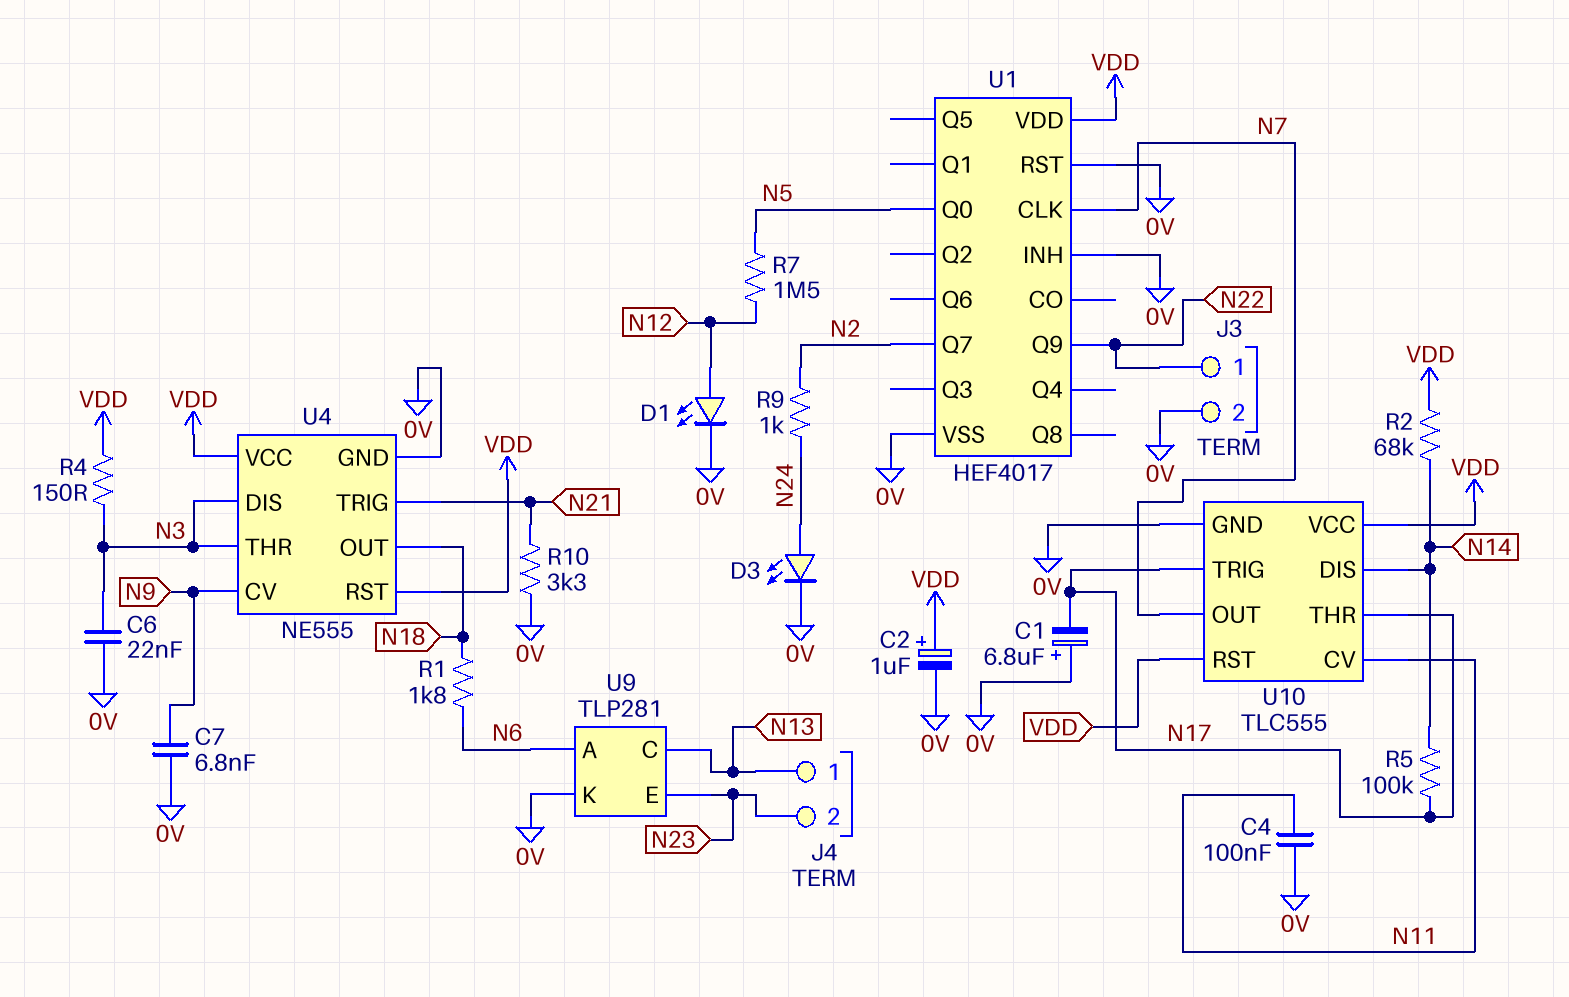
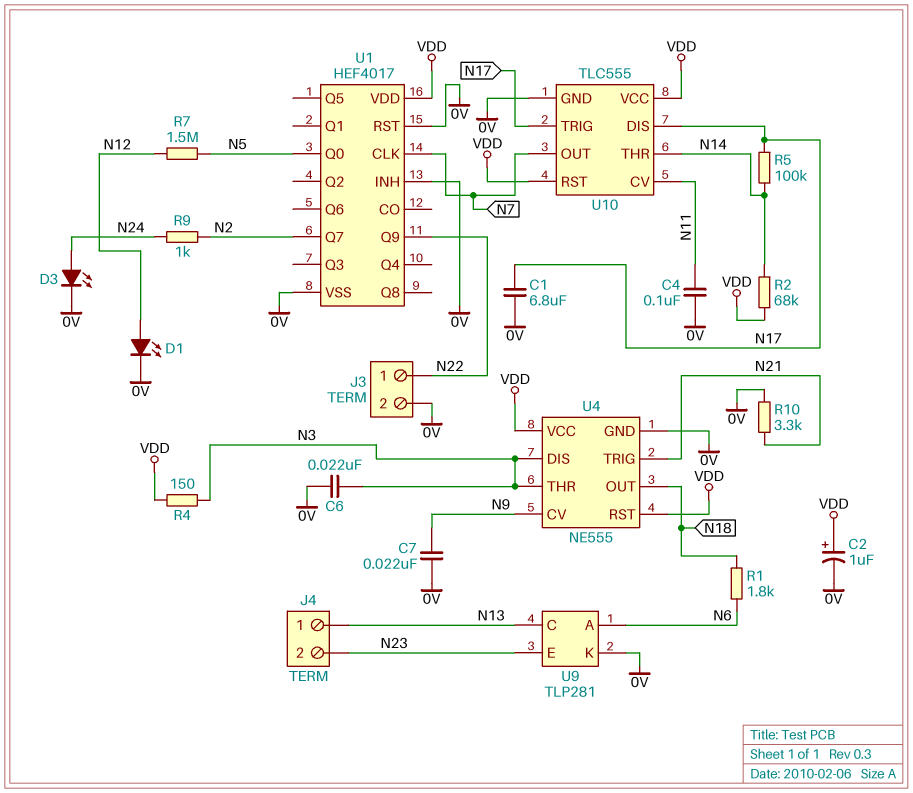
C1: 6.8uF (plus 0V, minus N17) -> 6.8uF (0V, N17)
C7: 6.8nF (0V, N9) -> 22nF (0V, N9)
U10 pin DIS: N14 -> N17
U10 pin THR: N17 -> N14

